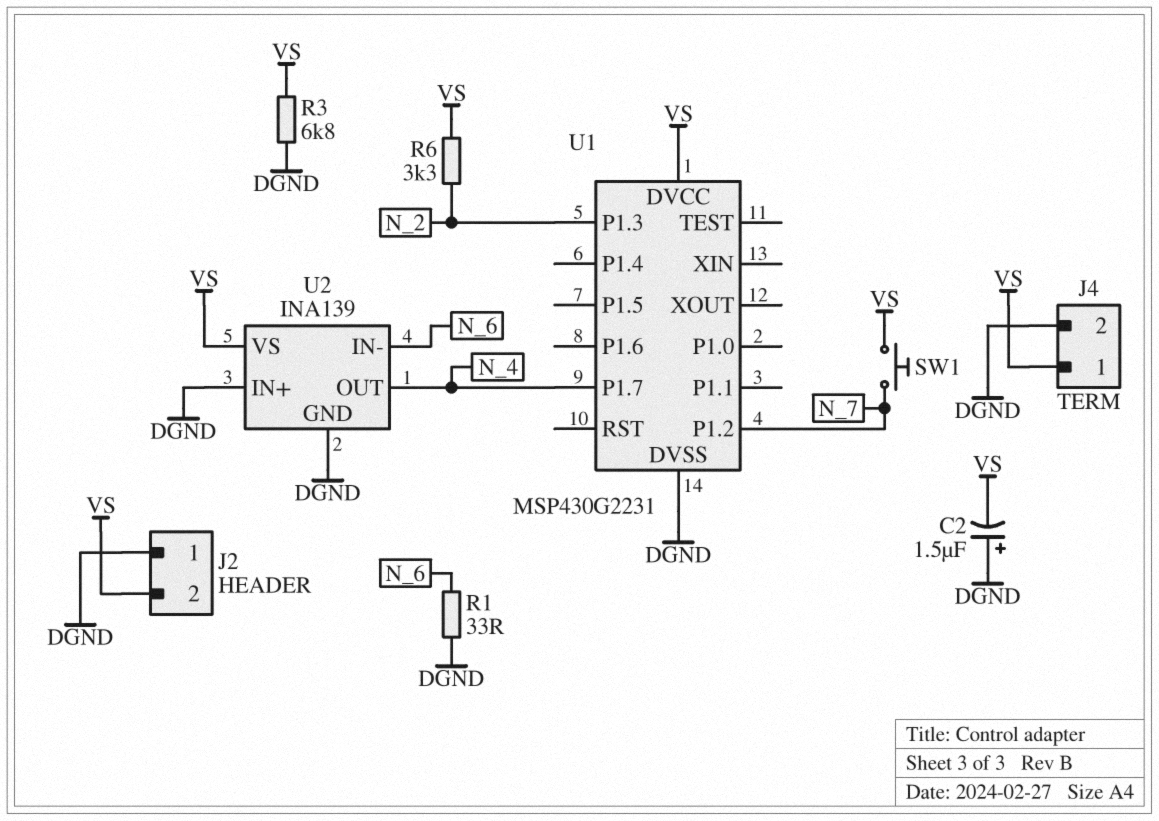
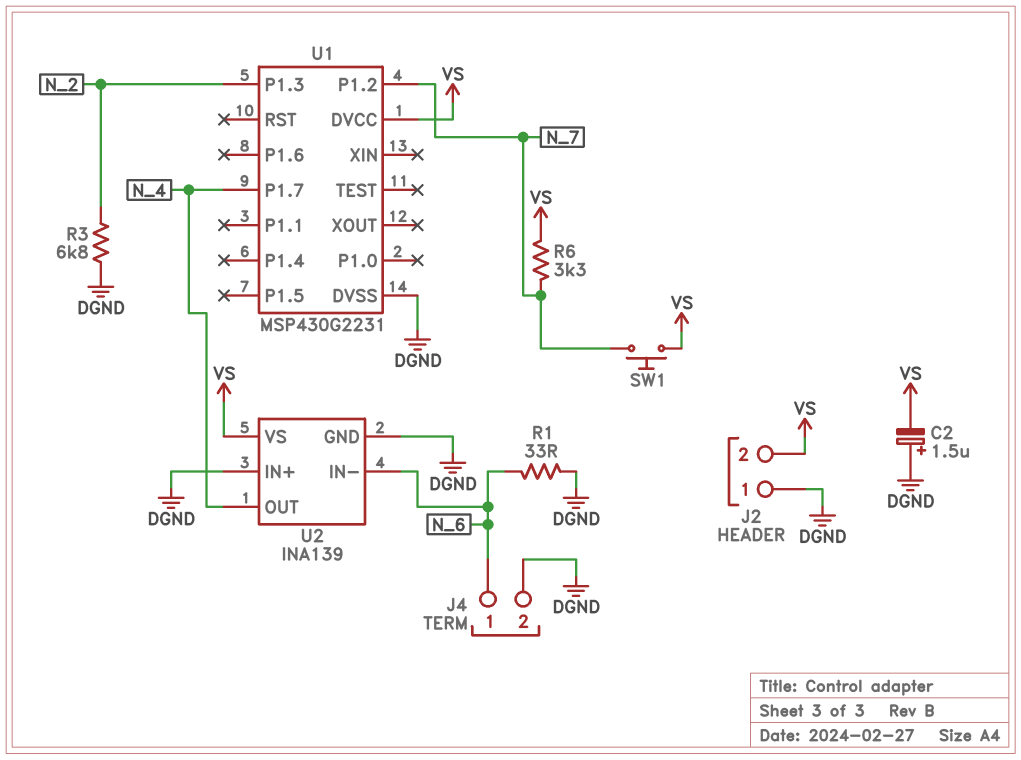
J4 pin 1: VS -> N_6
R3: 6.8k (DGND, VS) -> 6.8k (DGND, N_2)
R6: 3.3k (N_2, VS) -> 3.3k (N_7, VS)

